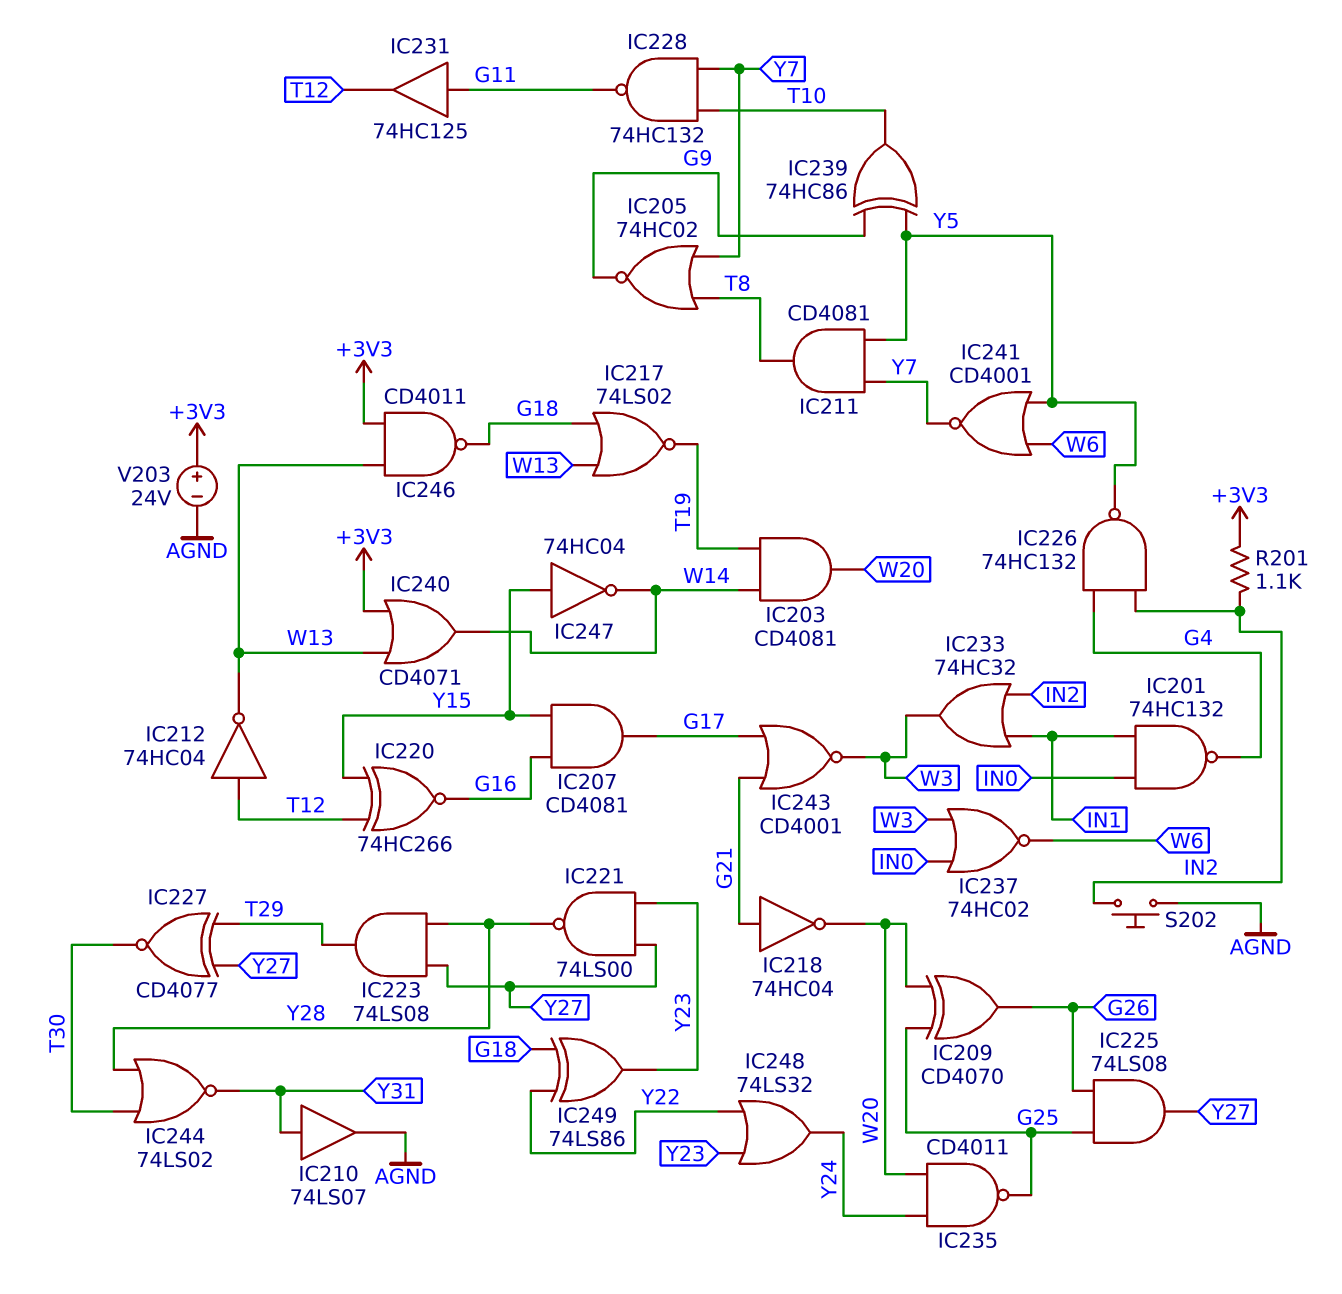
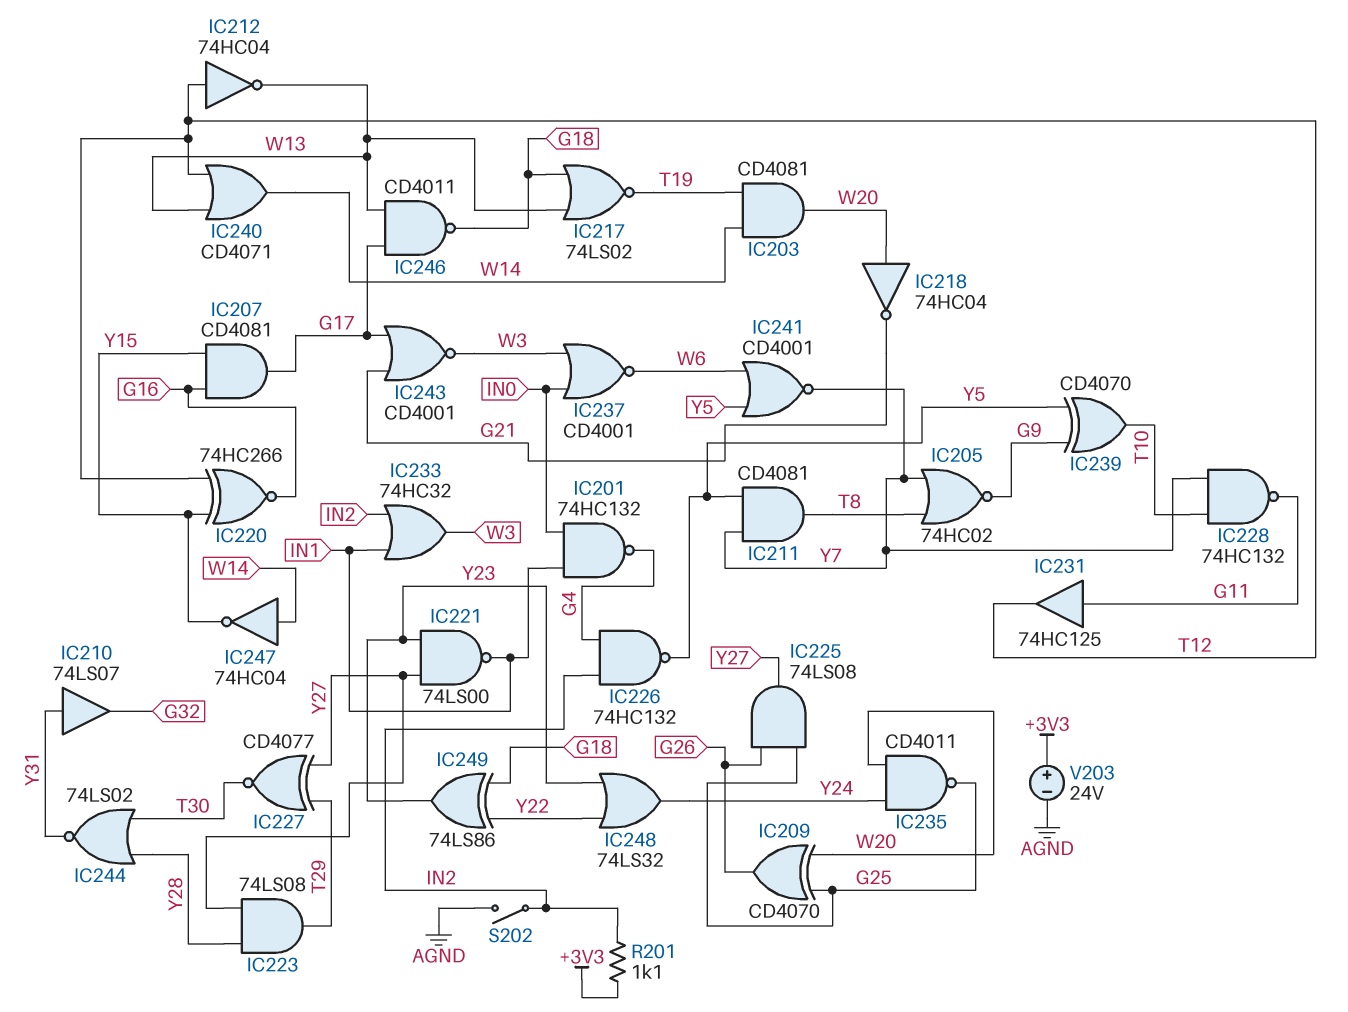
IC210: buffer 74LS07 (in Y31, out AGND) -> buffer 74LS07 (in Y31, out G32)
IC218: NOT 74HC04 (in G21, out W20) -> NOT 74HC04 (in W20, out G21)
IC221: NAND 74LS00 (in Y23, in Y27, out Y28) -> NAND 74LS00 (in Y23, in Y27, out IN1)
IC237: NOR 74HC02 (in IN0, in W3, out W6) -> NOR CD4001 (in IN0, in W3, out W6)
IC239: XOR 74HC86 (in G9, in Y5, out T10) -> XOR CD4070 (in G9, in Y5, out T10)
IC240: OR CD4071 (in +3V3, in W13, out W14) -> OR CD4071 (in T12, in W13, out W14)
IC246: NAND CD4011 (in +3V3, in W13, out G18) -> NAND CD4011 (in G17, in W13, out G18)
IC247: NOT 74HC04 (in Y15, out W14) -> NOT 74HC04 (in W14, out Y15)
S202: button (AGND, IN2) -> switch (AGND, IN2)

